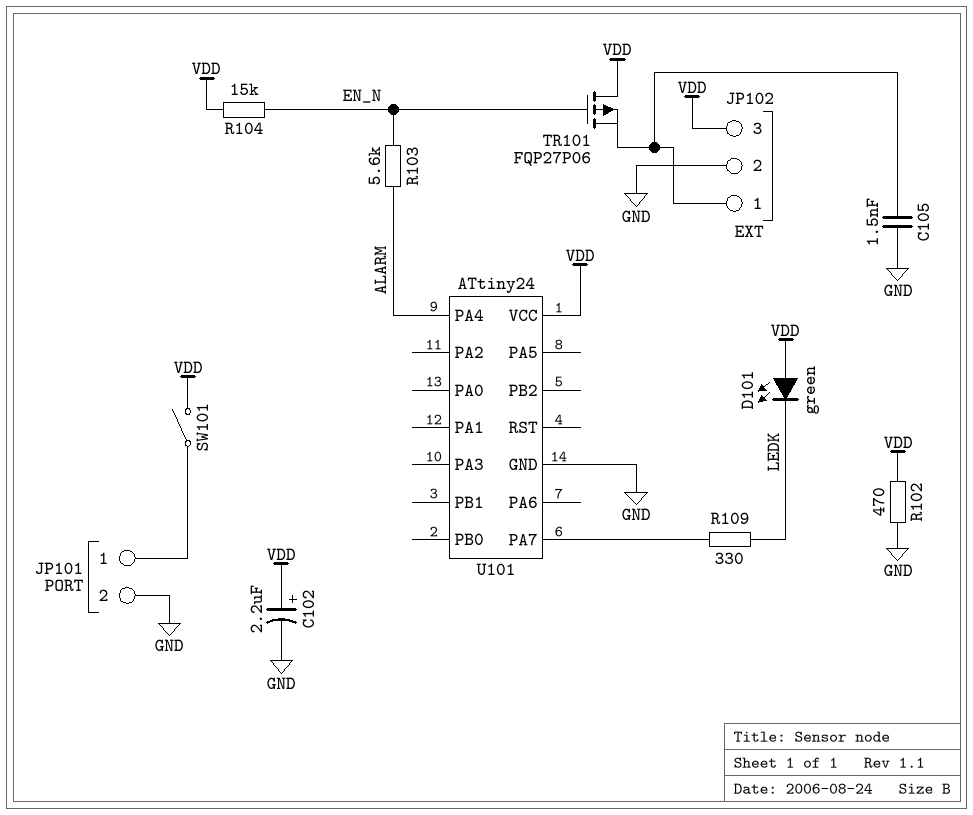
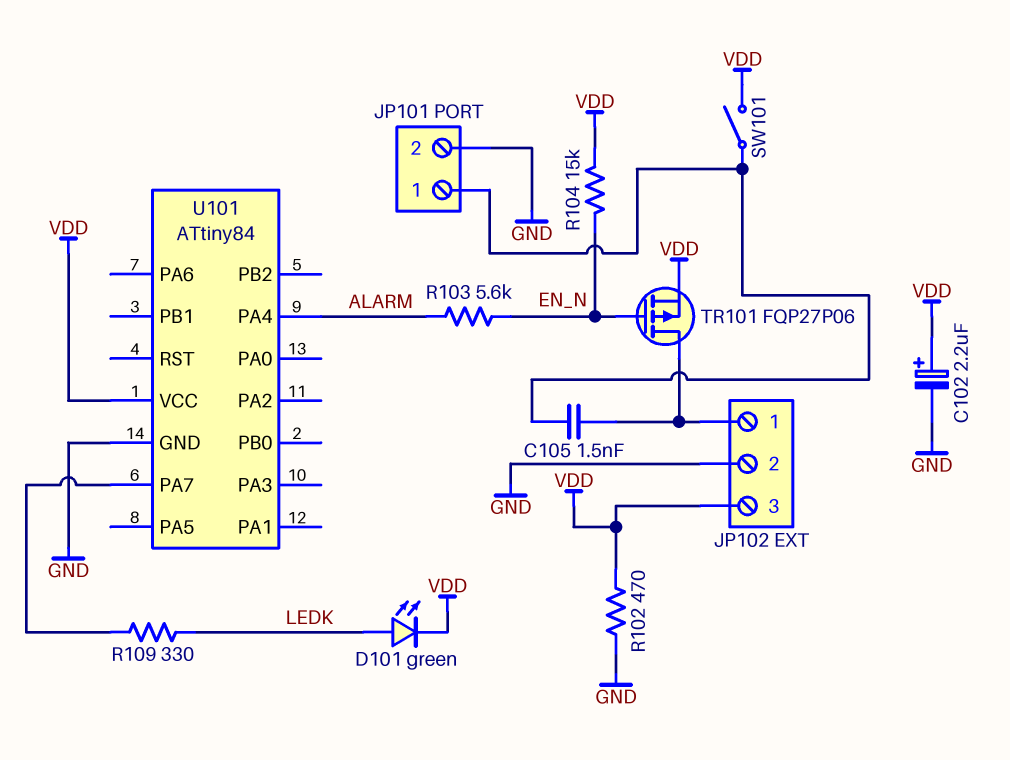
C105: 1.5nF (GND, JP102/1) -> 1.5nF (JP101/1, JP102/1)
D101: LED green (A VDD, K LEDK) -> LED green (A LEDK, K VDD)
TR101: PMOS FQP27P06 (G EN_N, D VDD, S JP102/1) -> PMOS FQP27P06 (G EN_N, D JP102/1, S VDD)
U101: ATtiny24 -> ATtiny84

